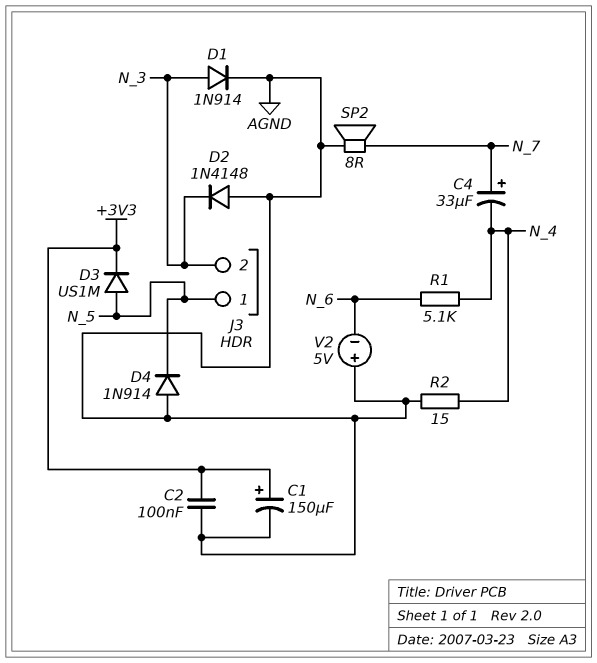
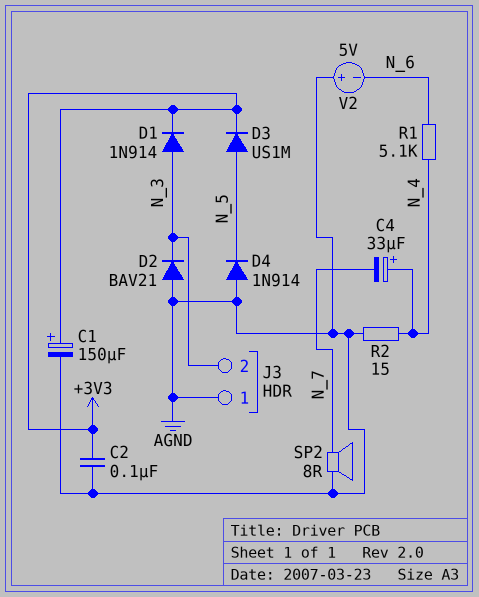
C4: 33uF (plus N_7, minus N_4) -> 33uF (plus N_4, minus N_7)
D1: diode 1N914 (A N_3, K AGND) -> diode 1N914 (A N_3, K +3V3)
D2: diode 1N4148 (A AGND, K N_3) -> diode BAV21 (A AGND, K N_3)
J3 pin 1: N_5 -> AGND

